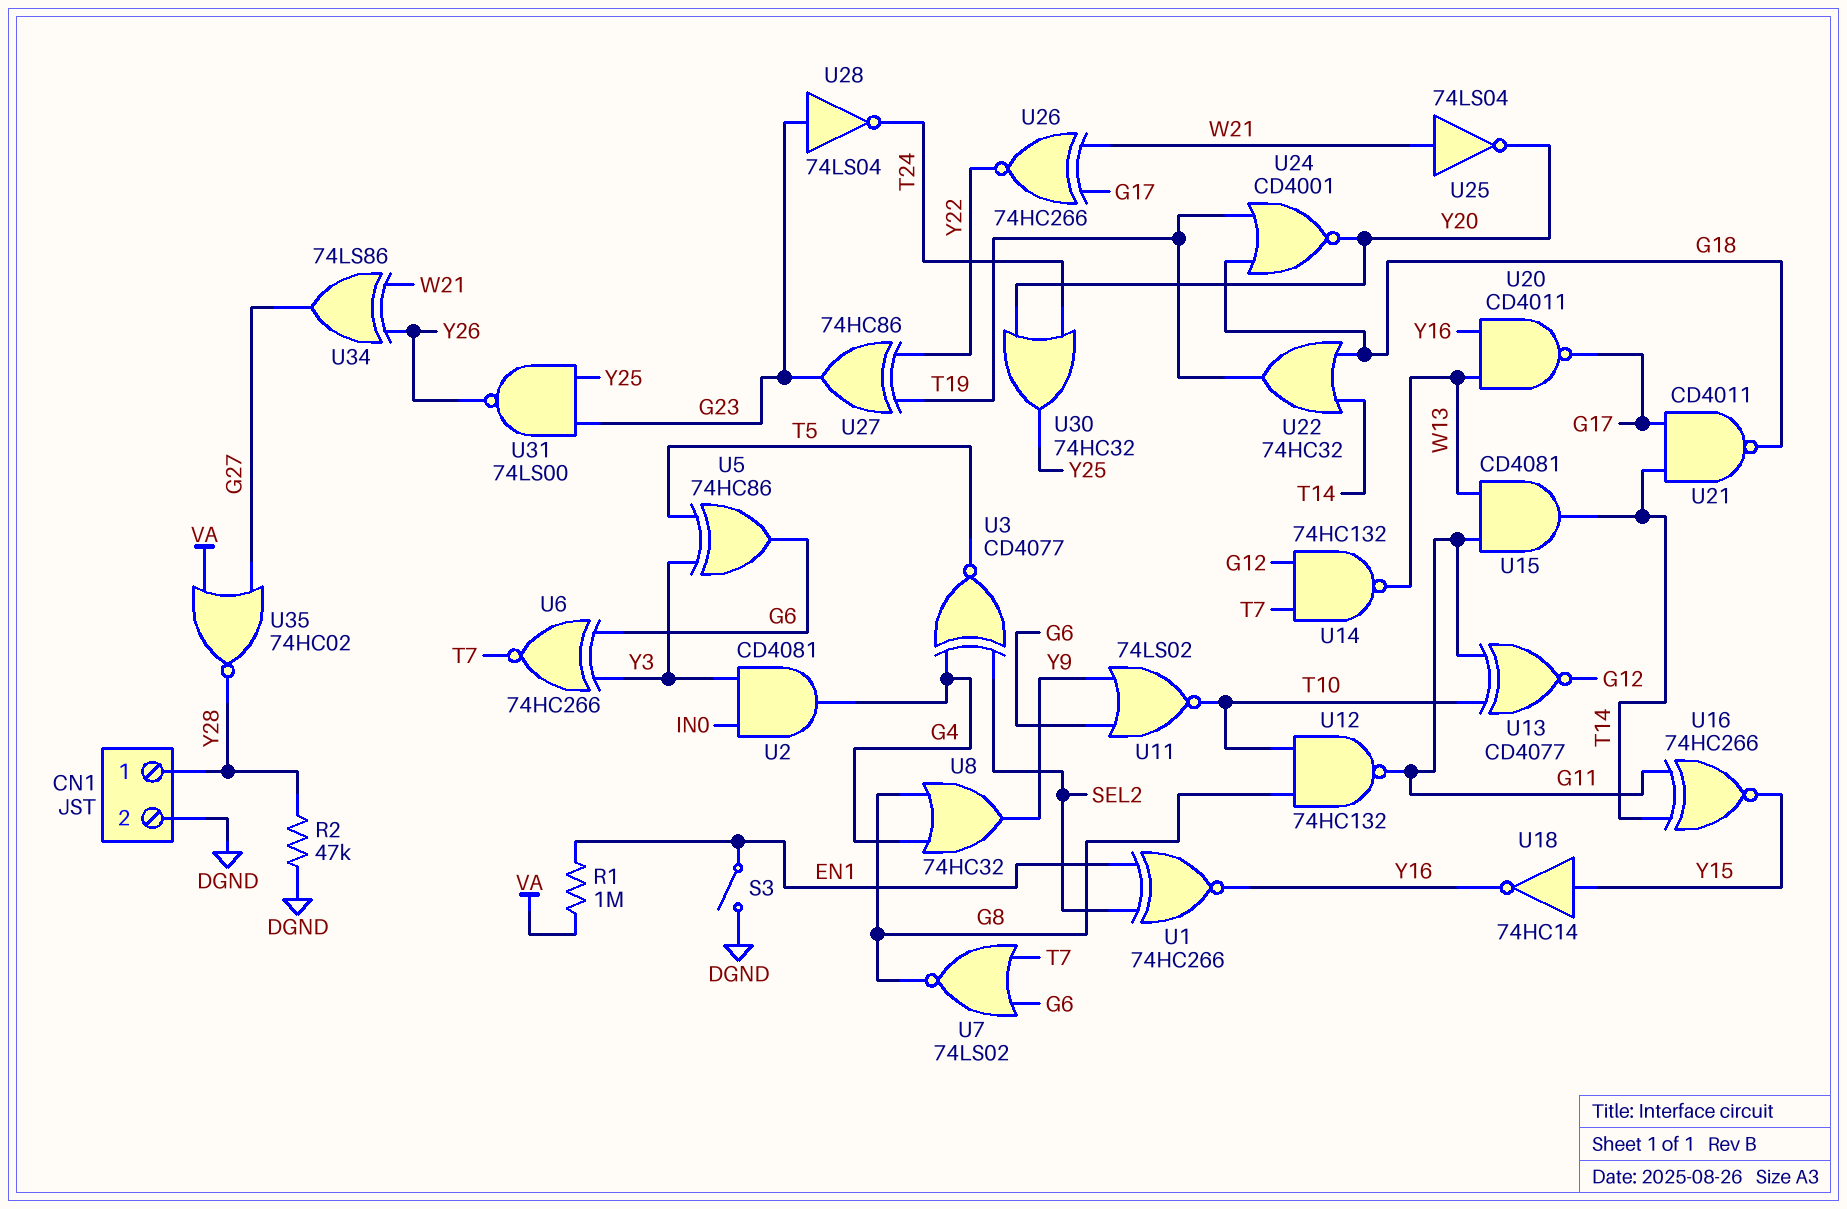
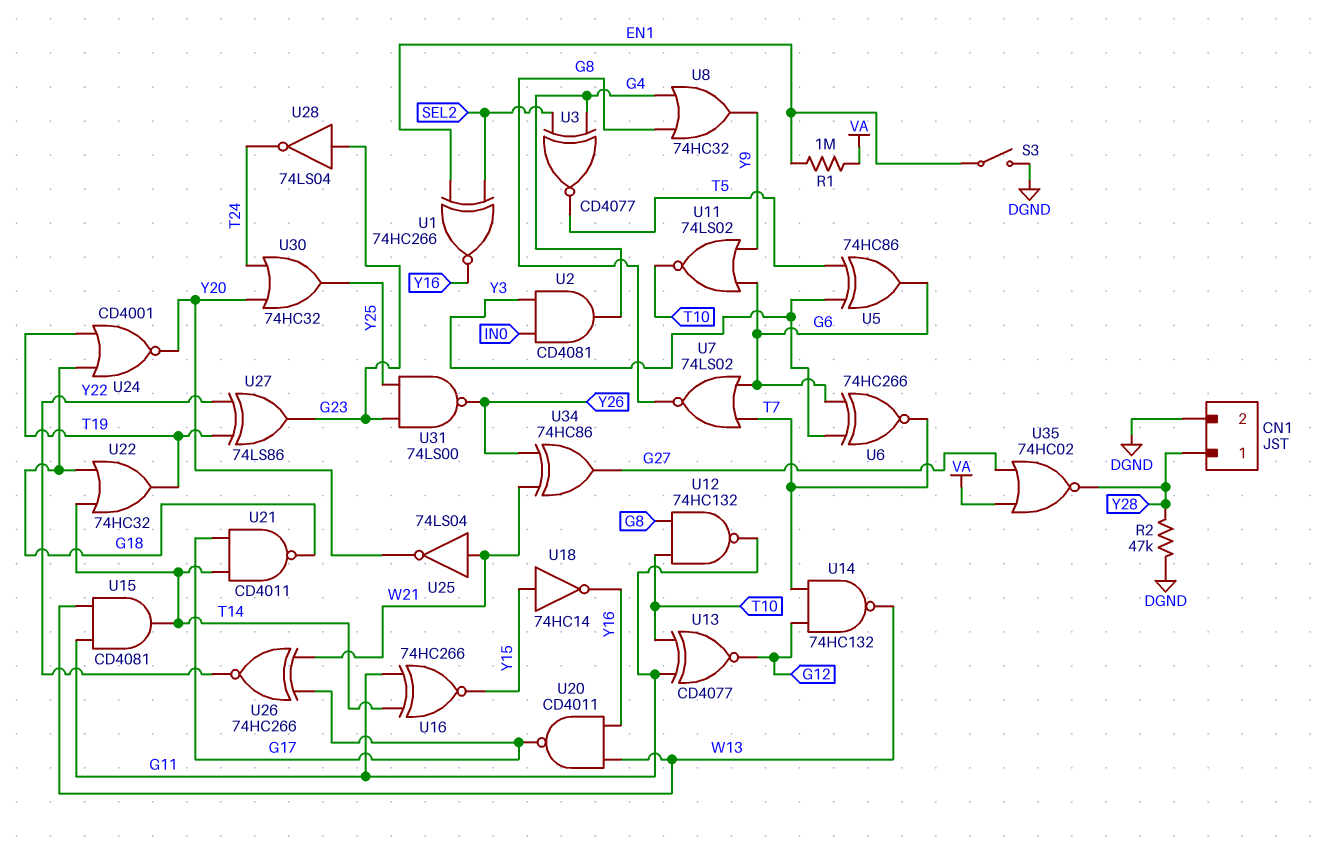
U27: XOR 74HC86 (in T19, in Y22, out G23) -> XOR 74LS86 (in T19, in Y22, out G23)
U34: XOR 74LS86 (in W21, in Y26, out G27) -> XOR 74HC86 (in W21, in Y26, out G27)

